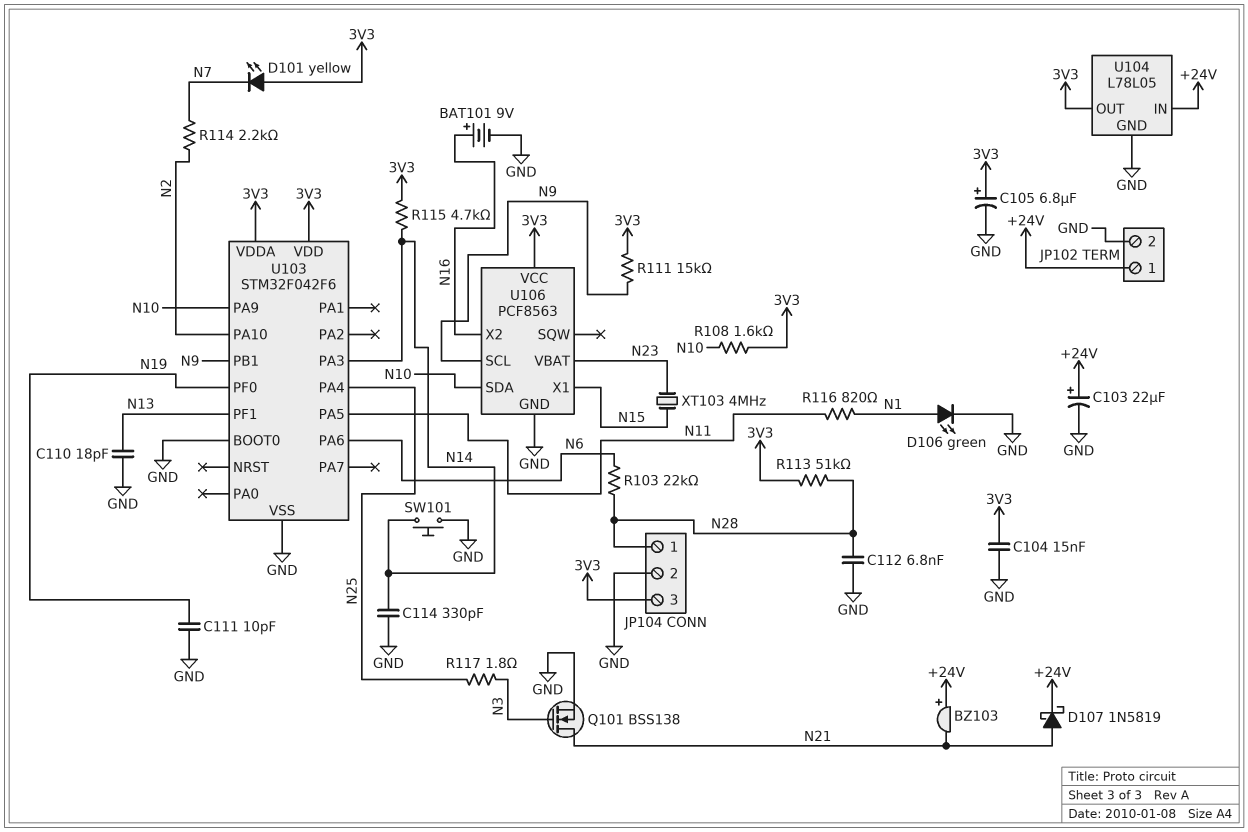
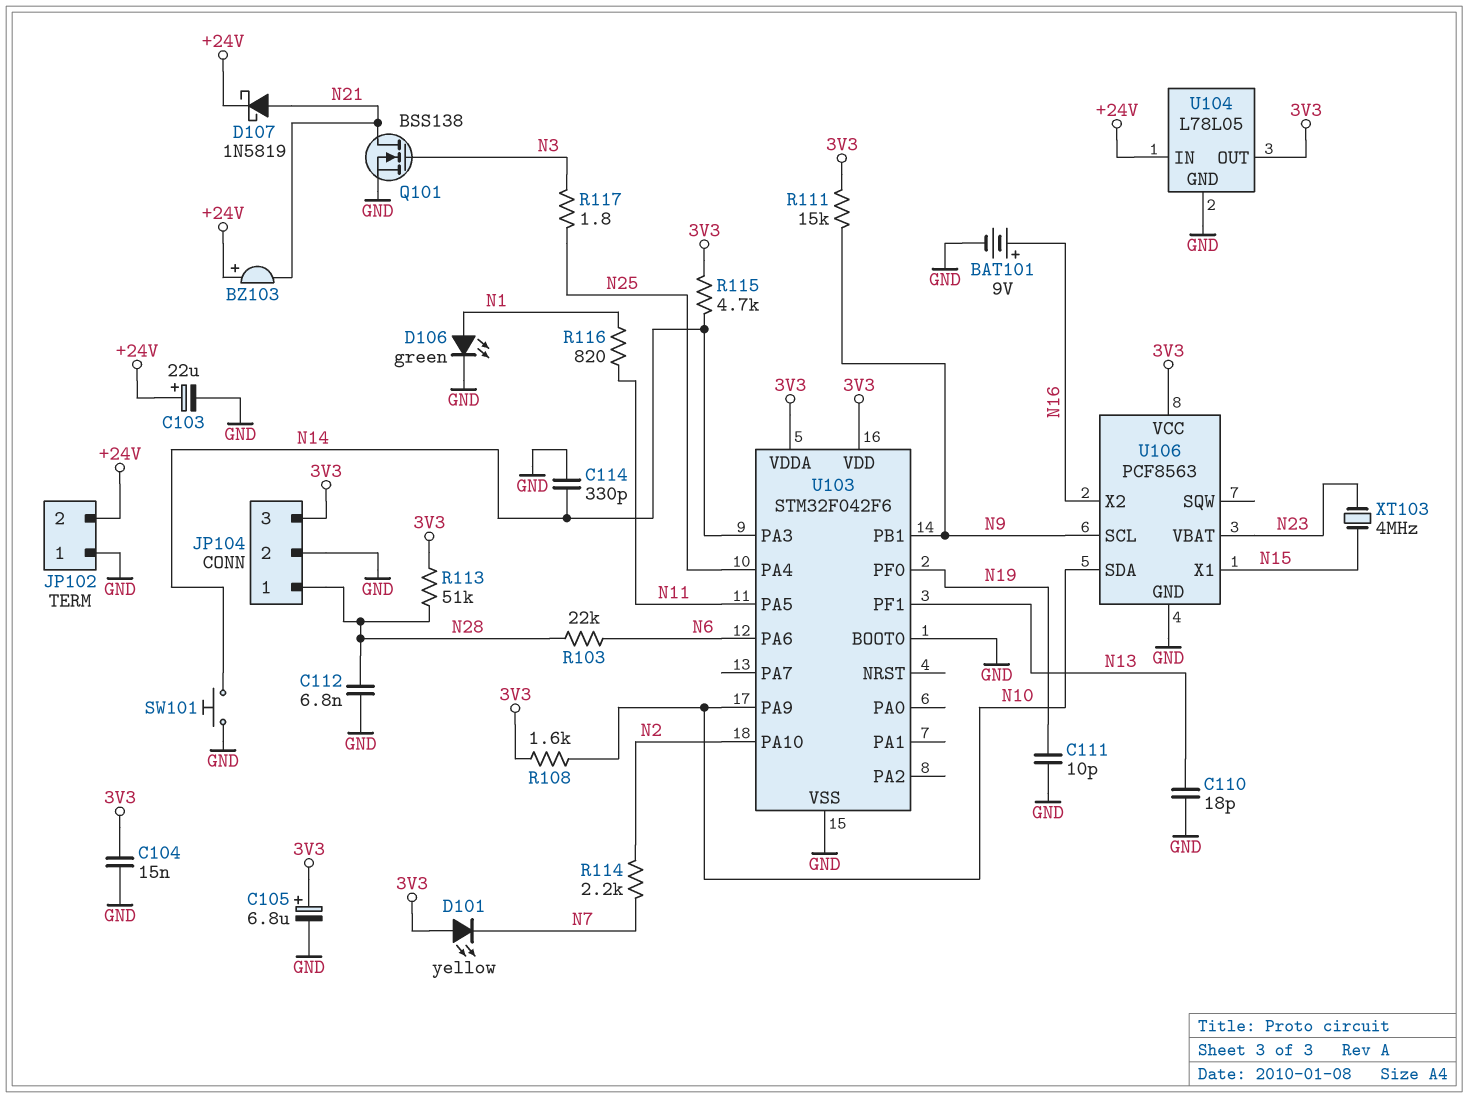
JP102 pin 1: +24V -> GND
JP102 pin 2: GND -> +24V

